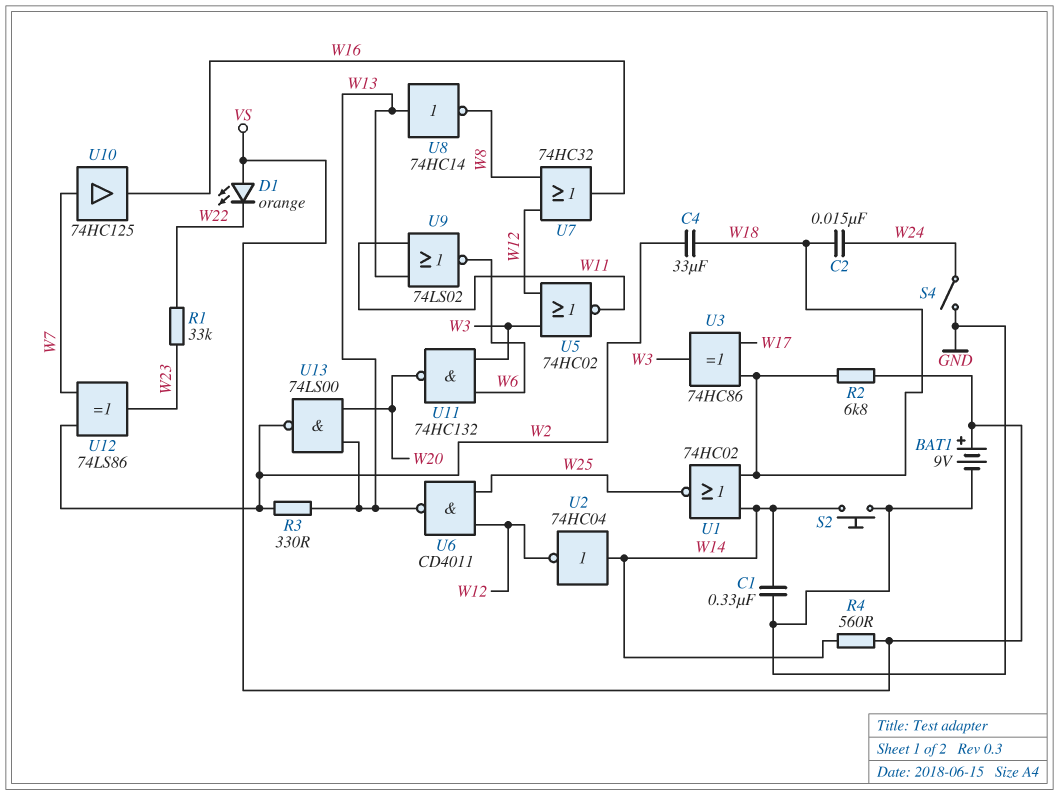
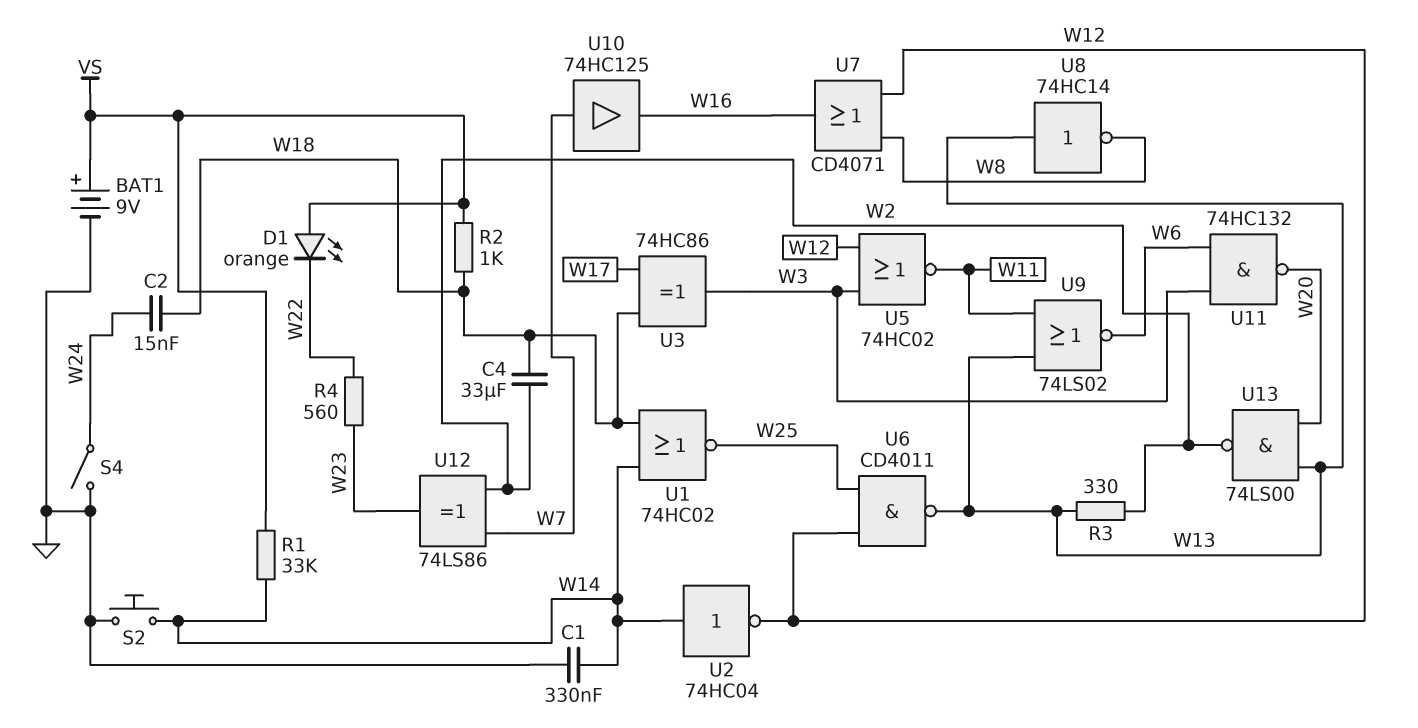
R1: 33k (W22, W23) -> 33k (VS, W14)
R2: 6.8k (VS, W18) -> 1k (VS, W18)
R4: 560 (VS, W14) -> 560 (W22, W23)
U7: OR 74HC32 (in W8, in W12, out W16) -> OR CD4071 (in W8, in W12, out W16)

